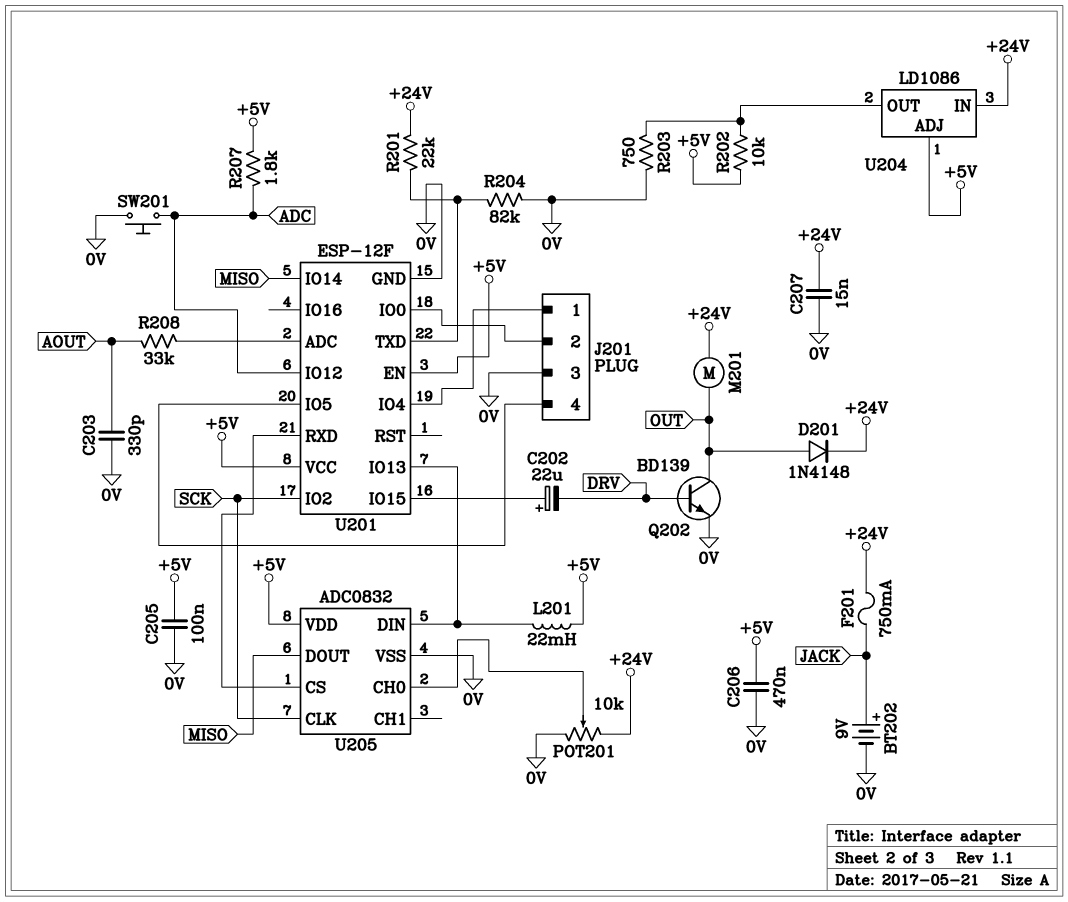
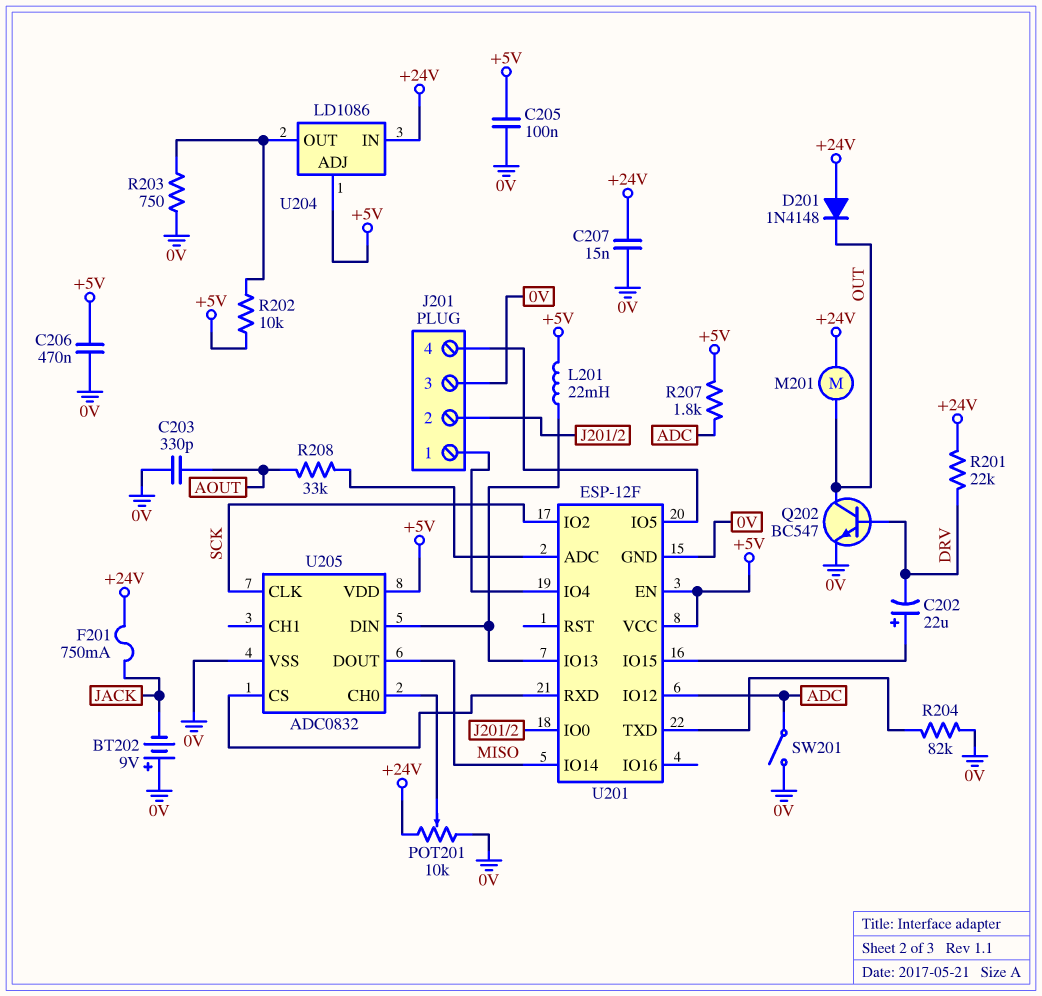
BT202: 9V (plus JACK, minus 0V) -> 9V (plus 0V, minus JACK)
D201: diode 1N4148 (A OUT, K +24V) -> diode 1N4148 (A +24V, K OUT)
Q202: NPN BD139 (B DRV, C OUT, E 0V) -> NPN BC547 (B DRV, C OUT, E 0V)
R201: 22k (+24V, U201/TXD) -> 22k (+24V, DRV)
SW201: button (0V, ADC) -> switch (0V, ADC)

